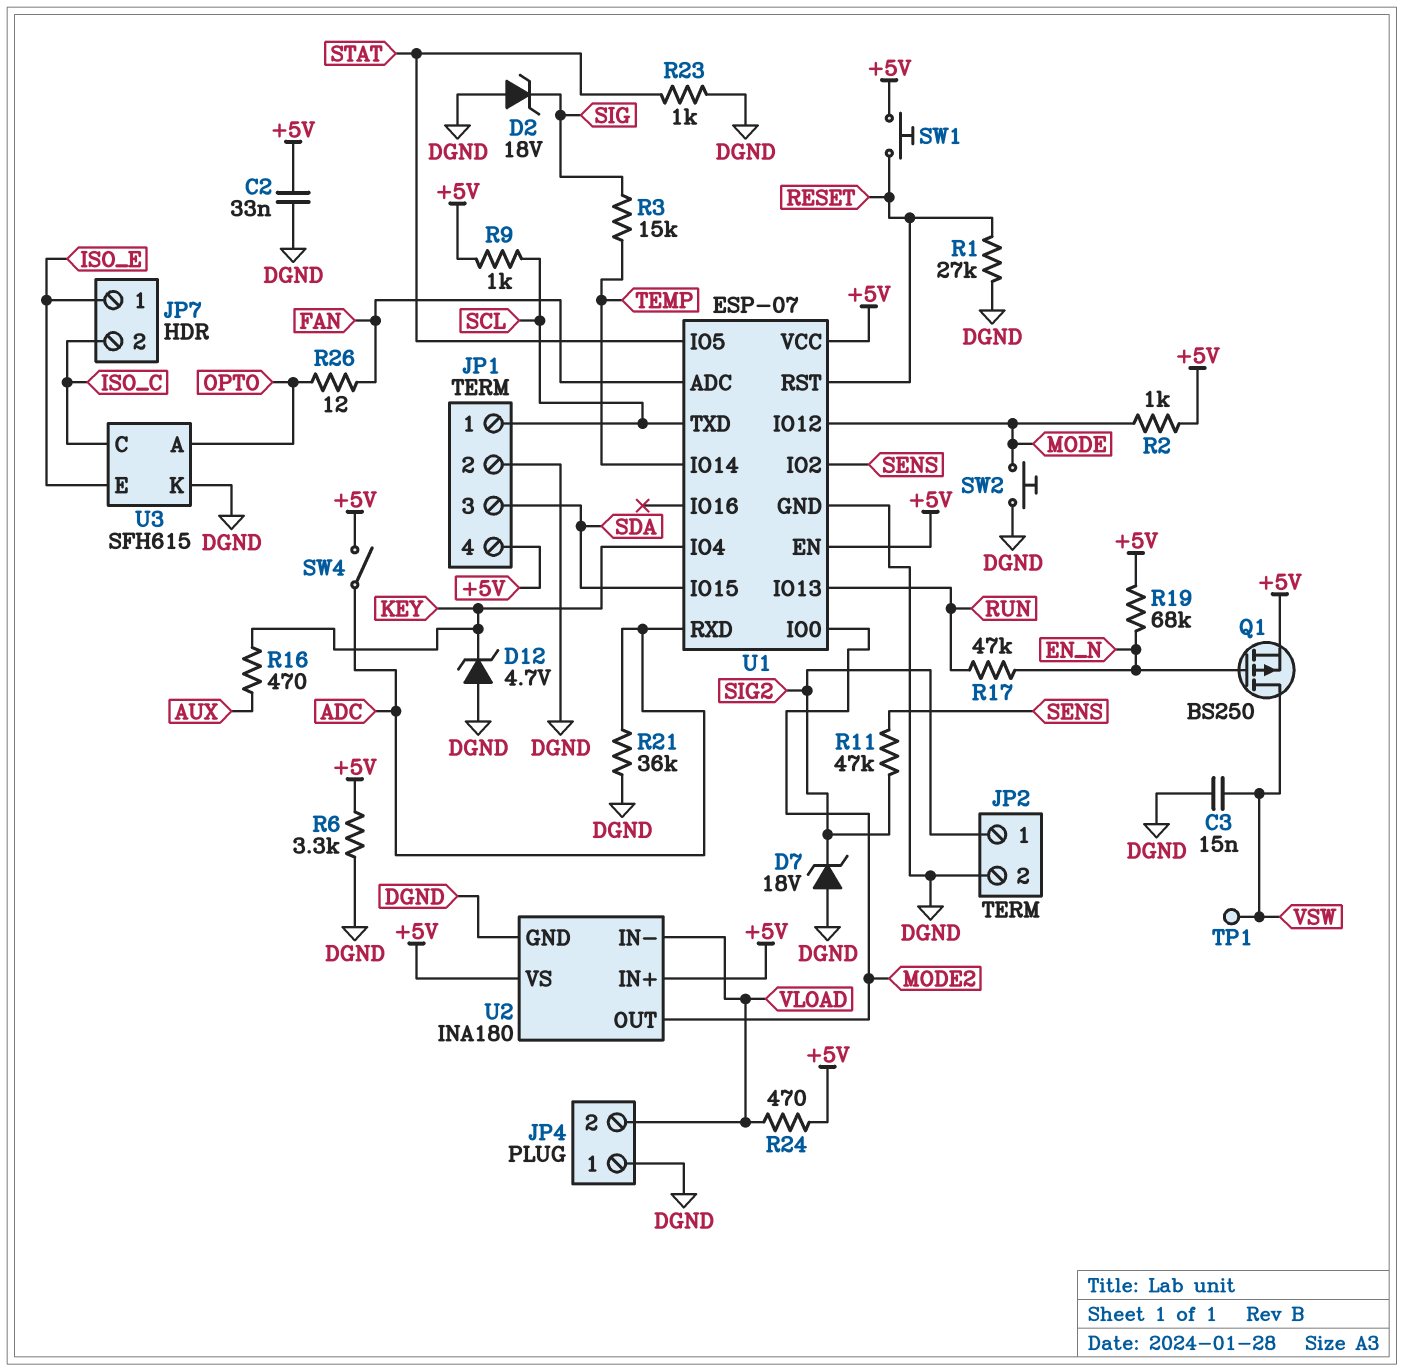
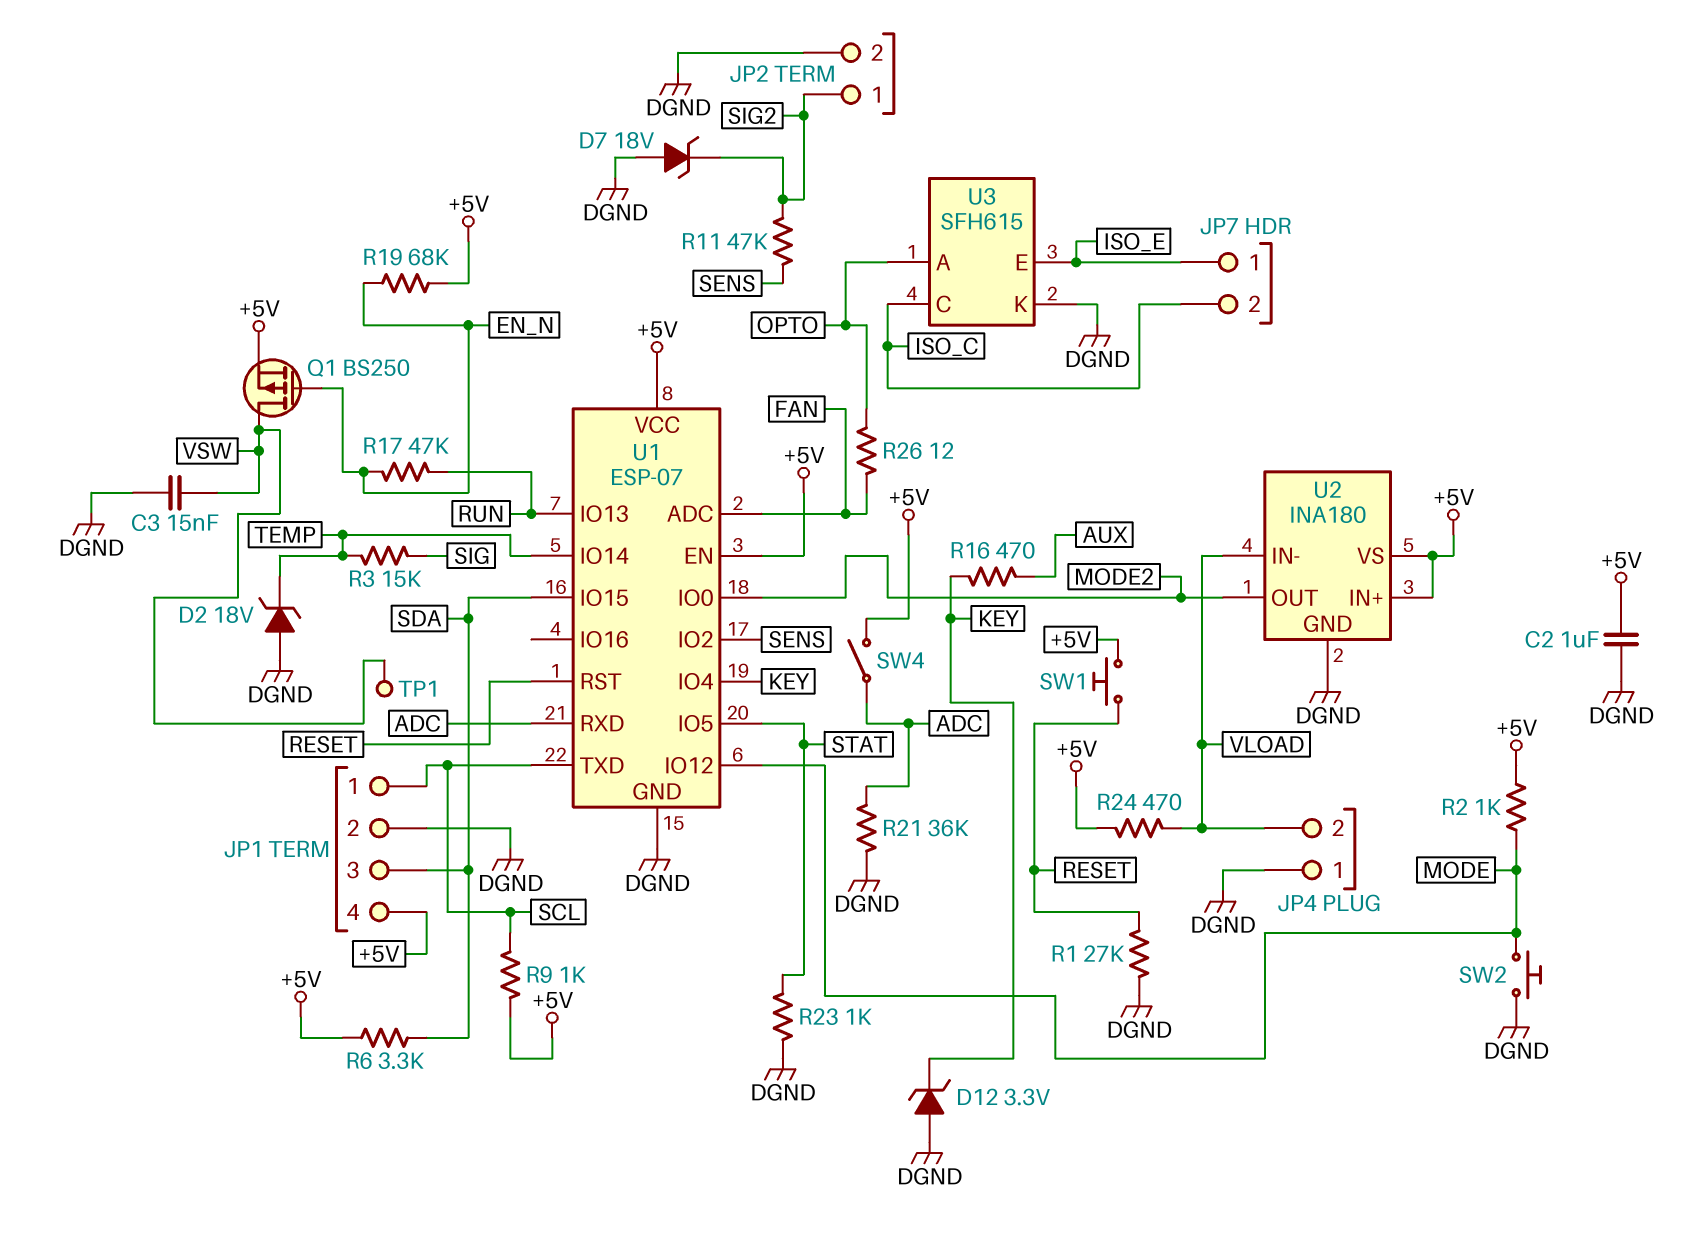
C2: 33nF (+5V, DGND) -> 1uF (+5V, DGND)
D2: zener 18V (A DGND, K SIG) -> zener 18V (A DGND, K TEMP)
D12: zener 4.7V (A DGND, K KEY) -> zener 3.3V (A DGND, K KEY)
R6: 3.3k (+5V, DGND) -> 3.3k (+5V, SDA)

